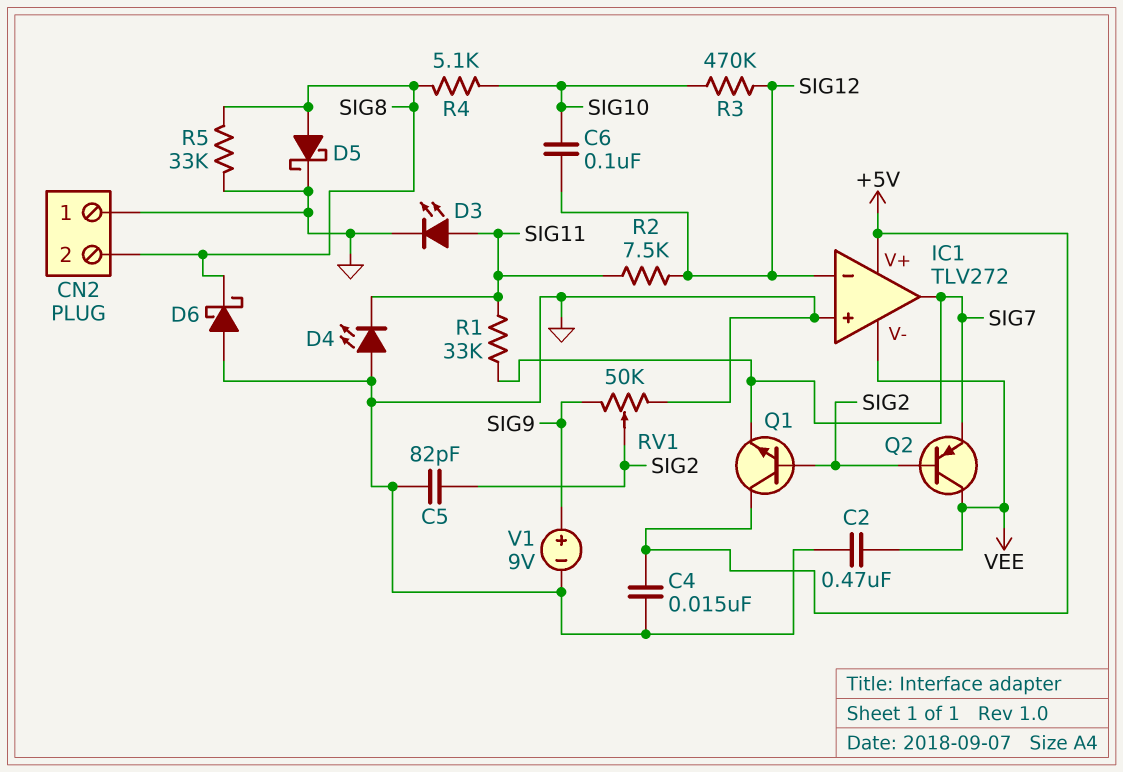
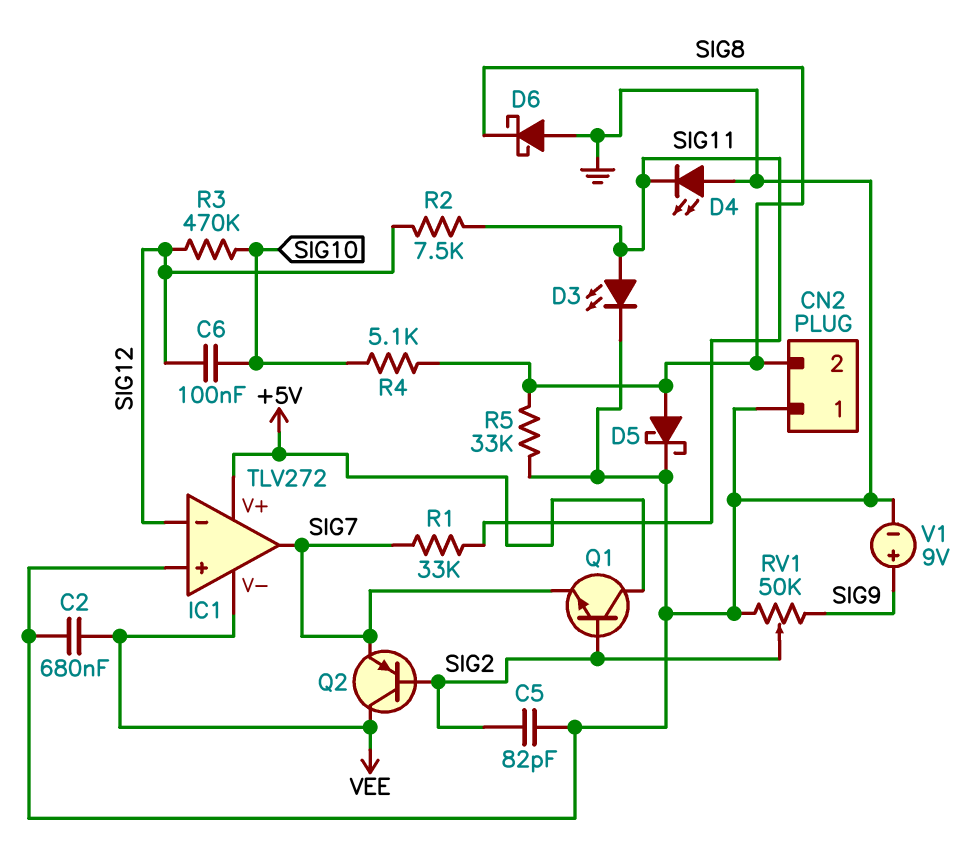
C2: 470nF (GND, VEE) -> 680nF (GND, VEE)
C4: 15nF (+5V, GND) -> none

